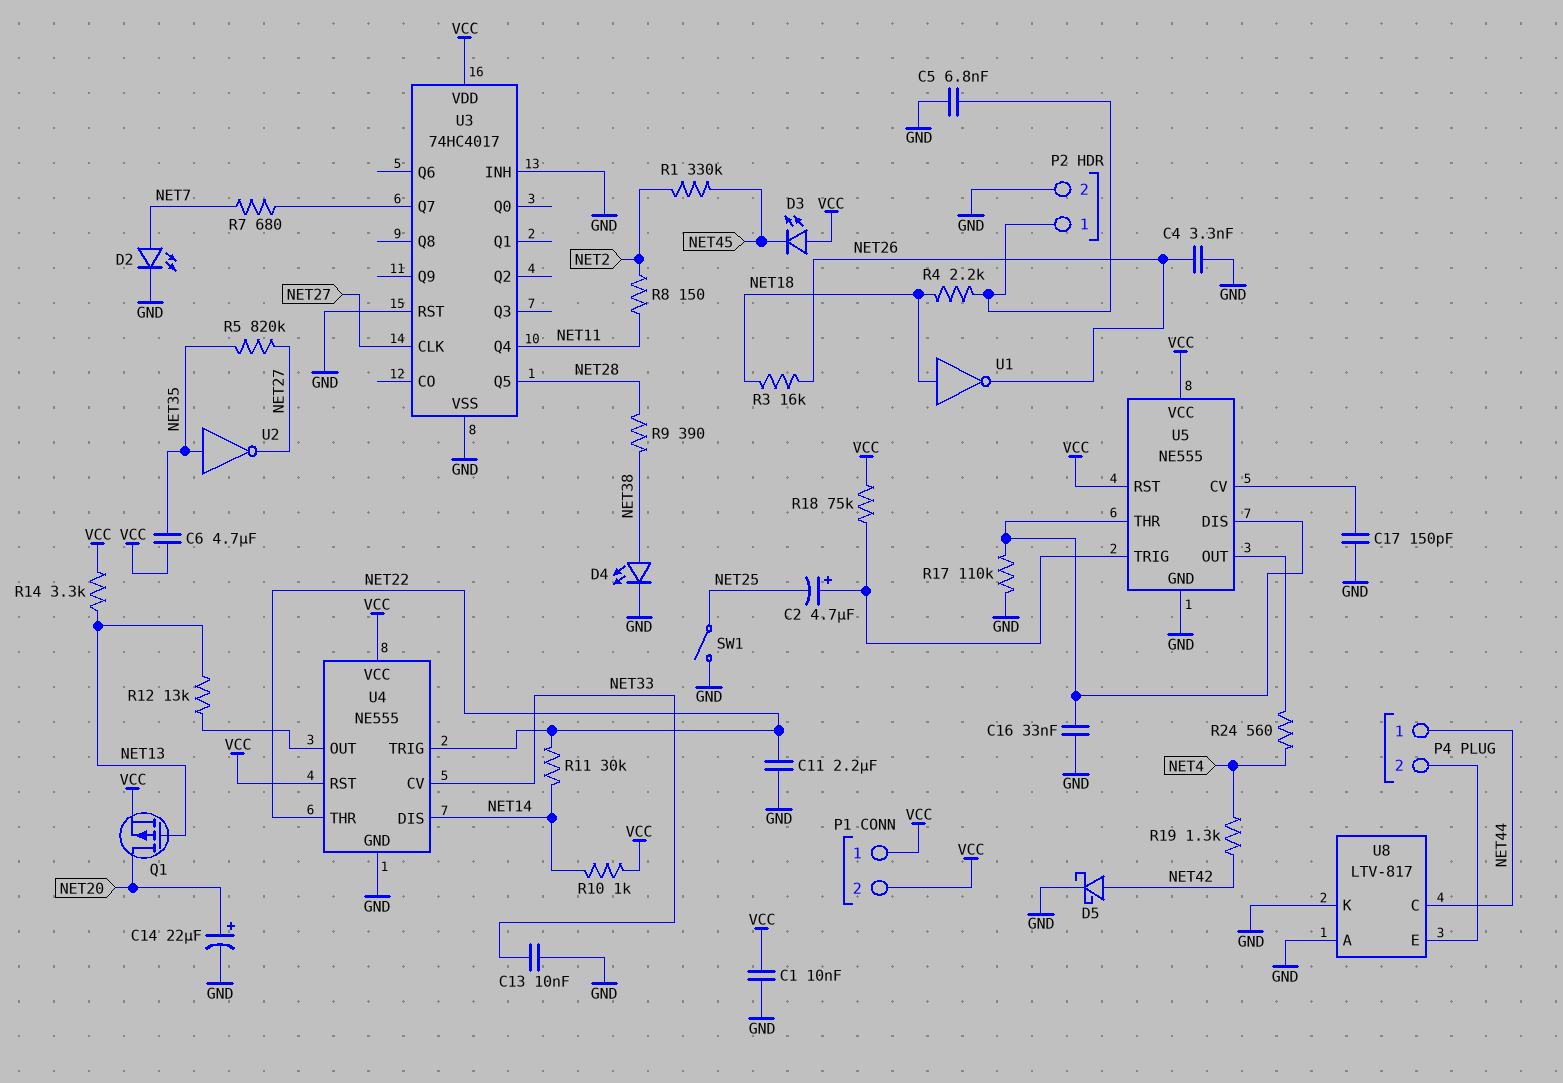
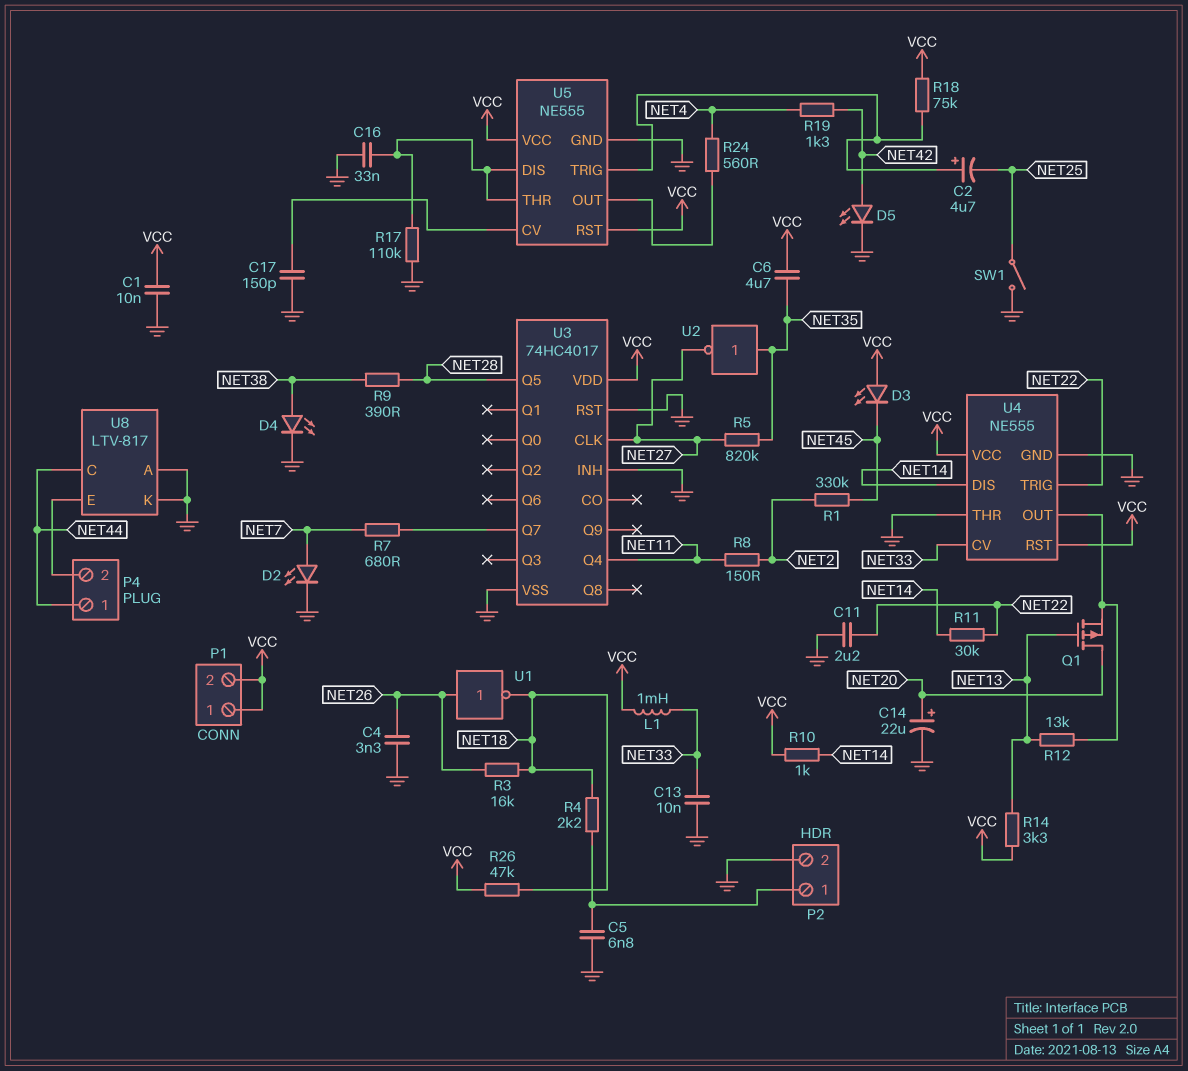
D5: schottky (A NET42, K GND) -> LED (A NET42, K GND)
L1: none -> 1mH (NET33, VCC)
Q1: PMOS (G NET13, D NET20, S VCC) -> PMOS (G NET13, D NET20, S U4/OUT)
R26: none -> 47k (NET18, VCC)
U1: NOT (in NET18, out NET26) -> NOT (in NET26, out NET18)
U4 pin THR: NET22 -> GND

